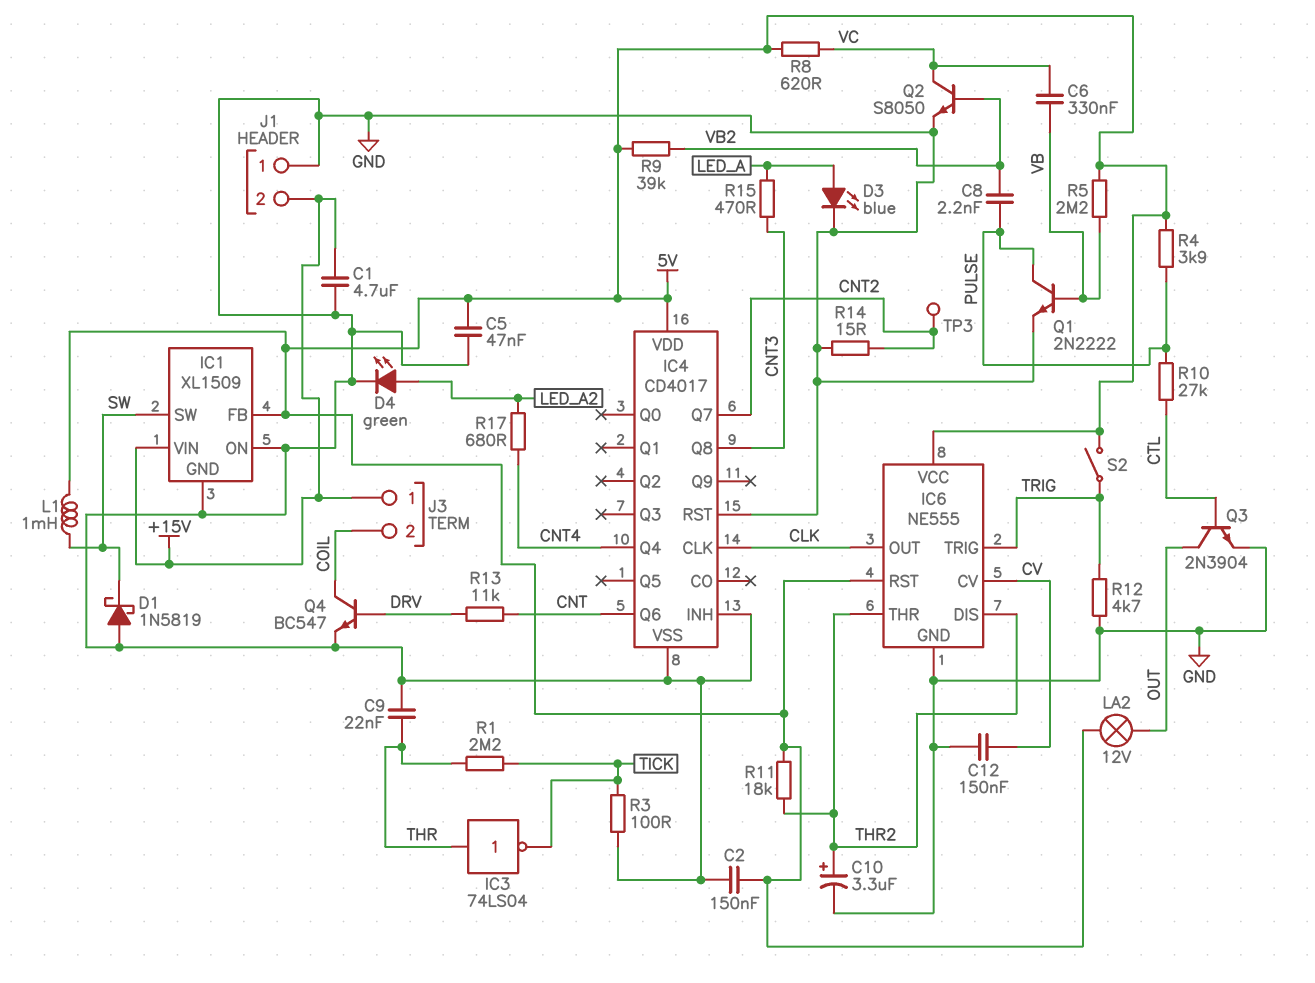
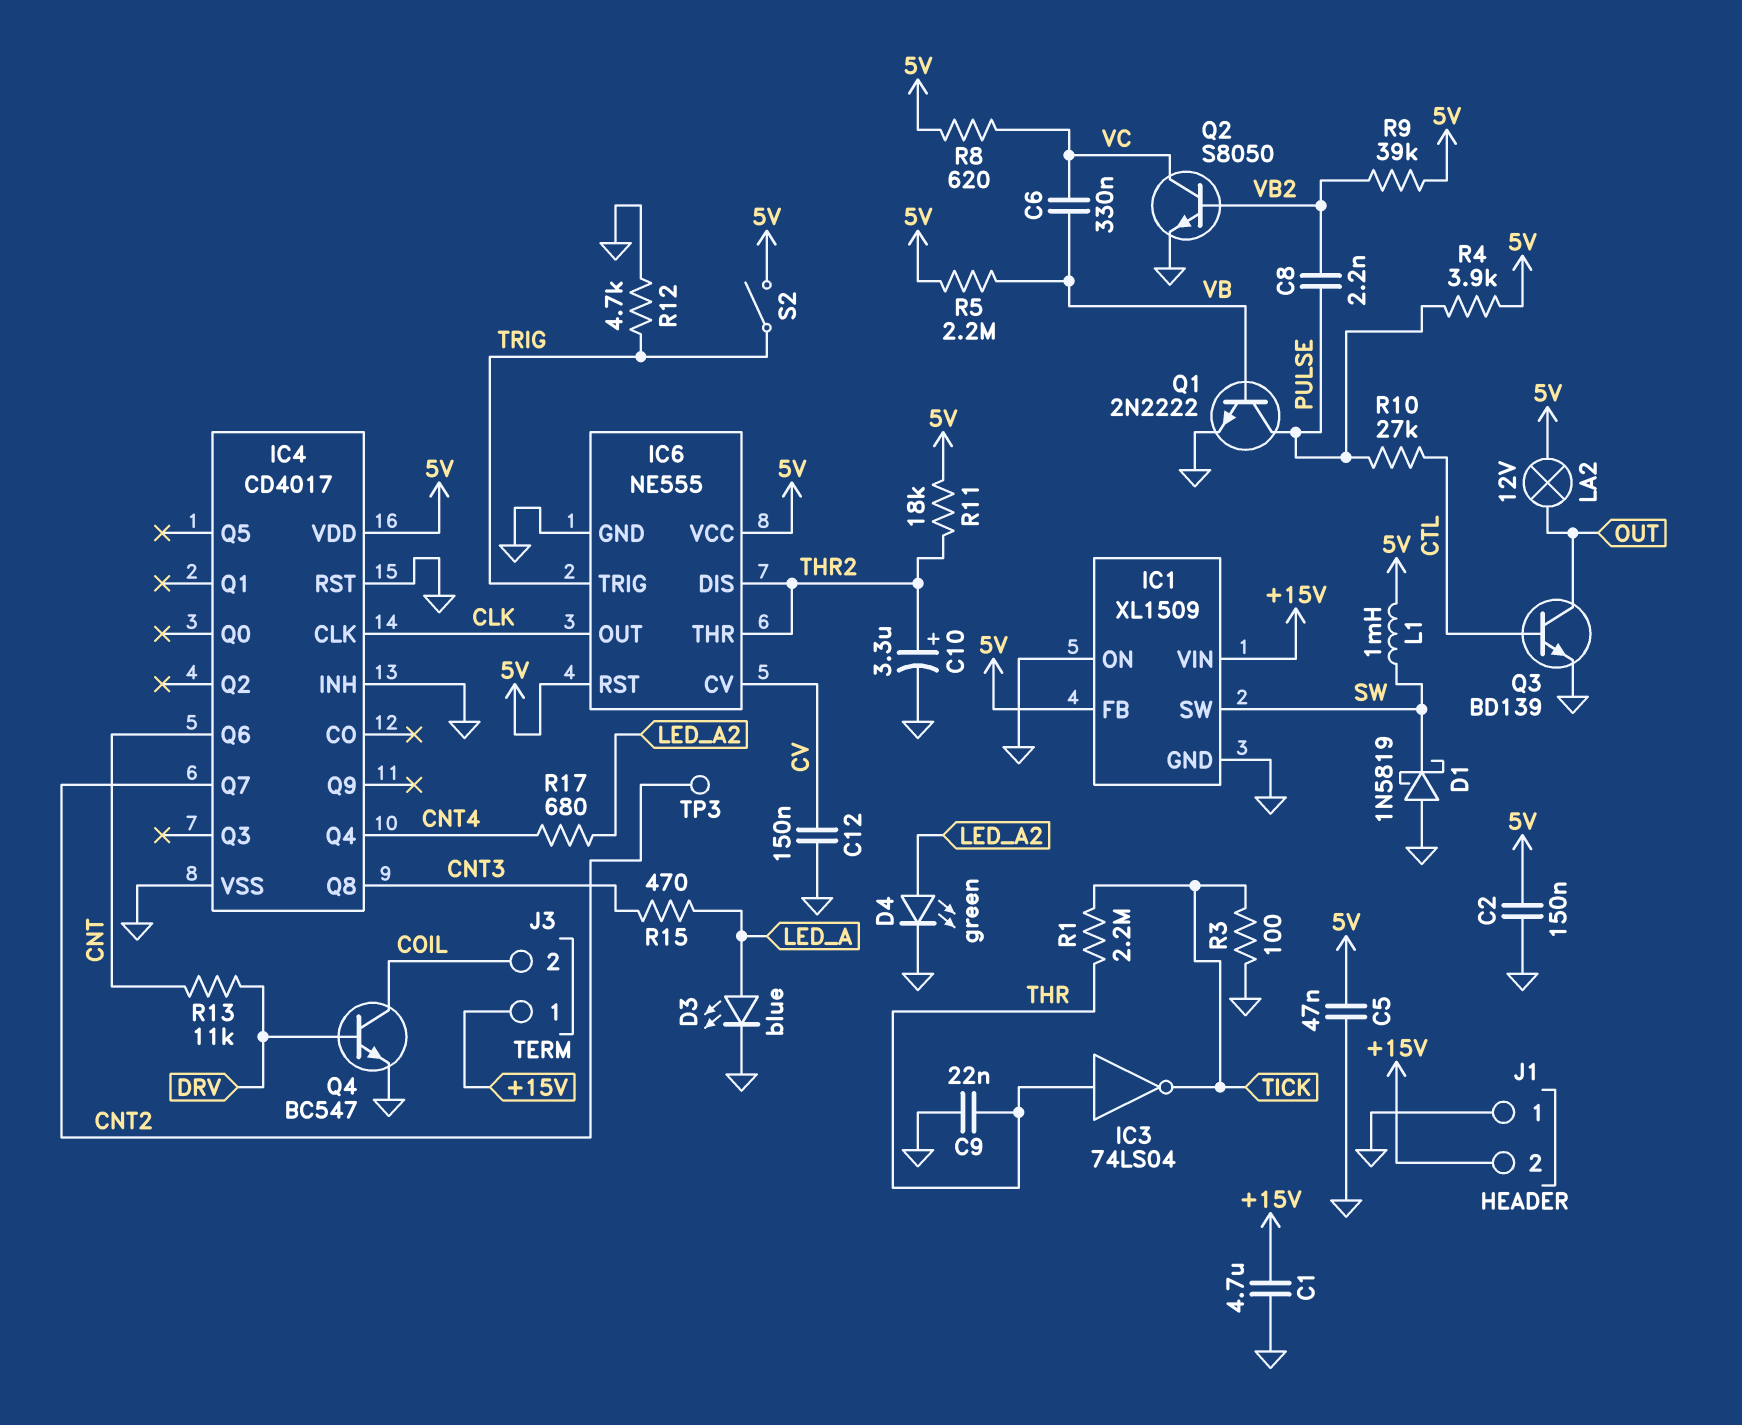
Q3: NPN 2N3904 (B CTL, C OUT, E GND) -> NPN BD139 (B CTL, C OUT, E GND)
R14: 15 (CNT2, GND) -> none

